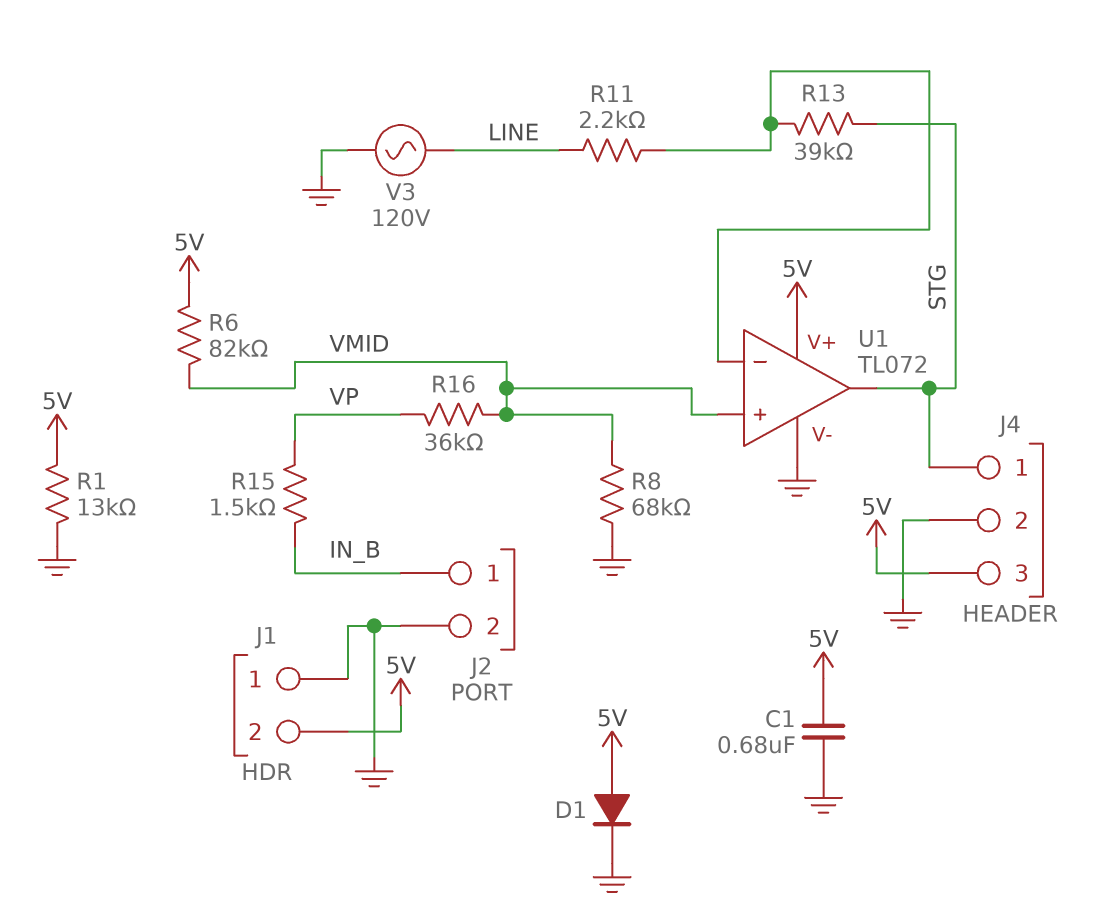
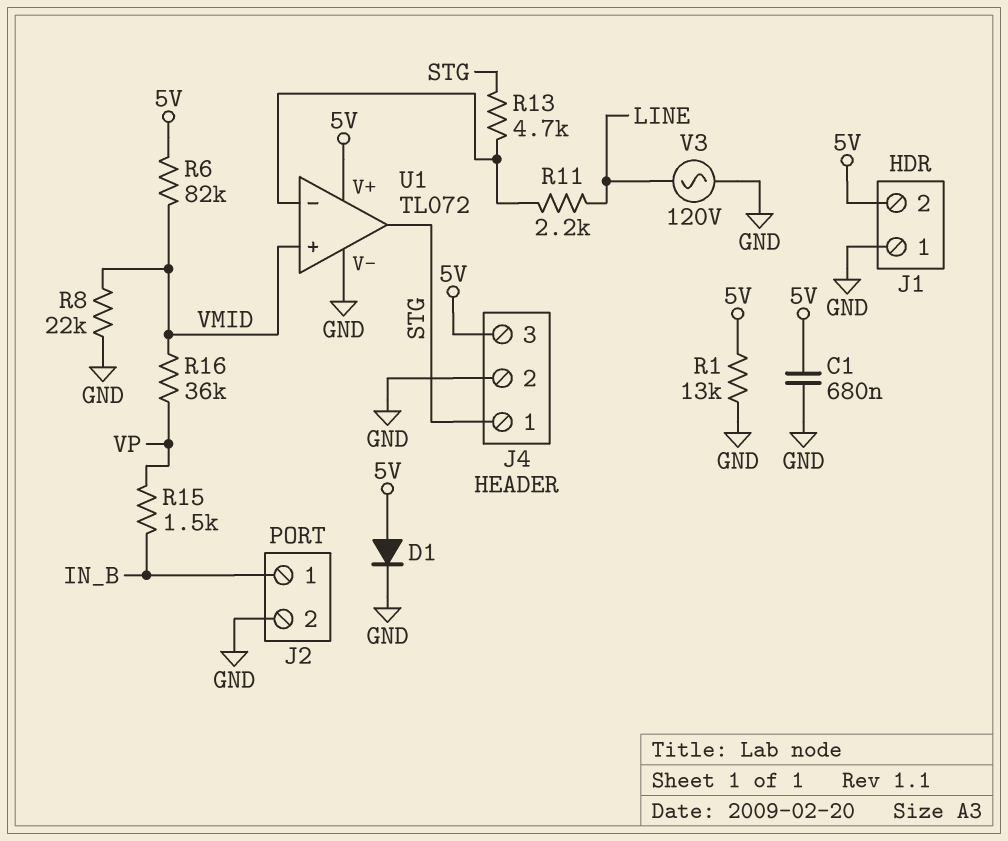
R8: 68k (GND, VMID) -> 22k (GND, VMID)
R13: 39k (STG, U1/in-) -> 4.7k (STG, U1/in-)

